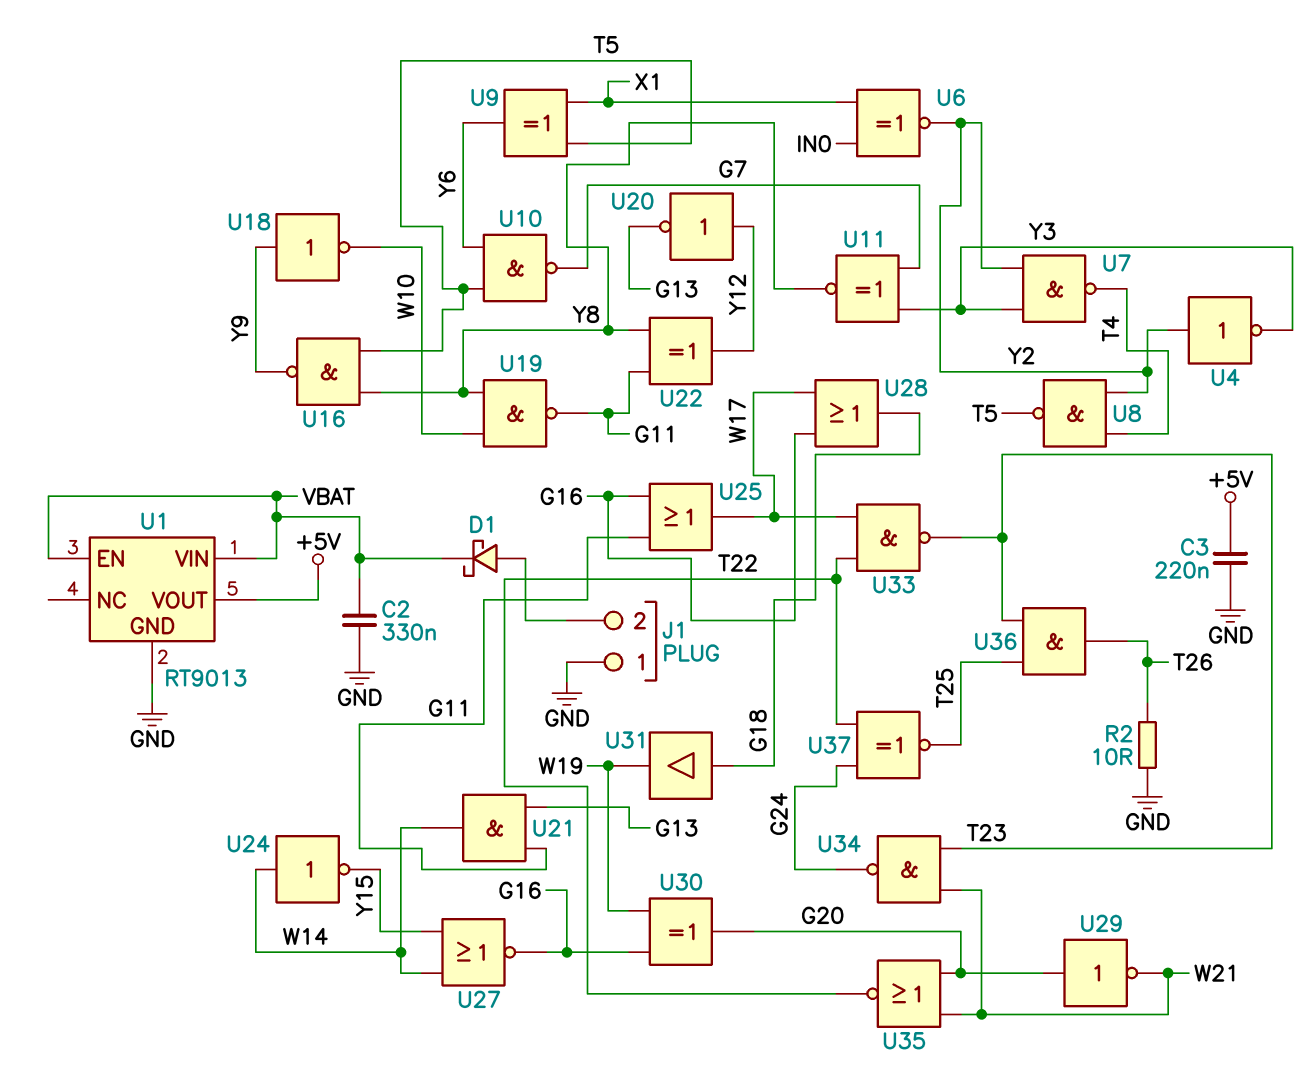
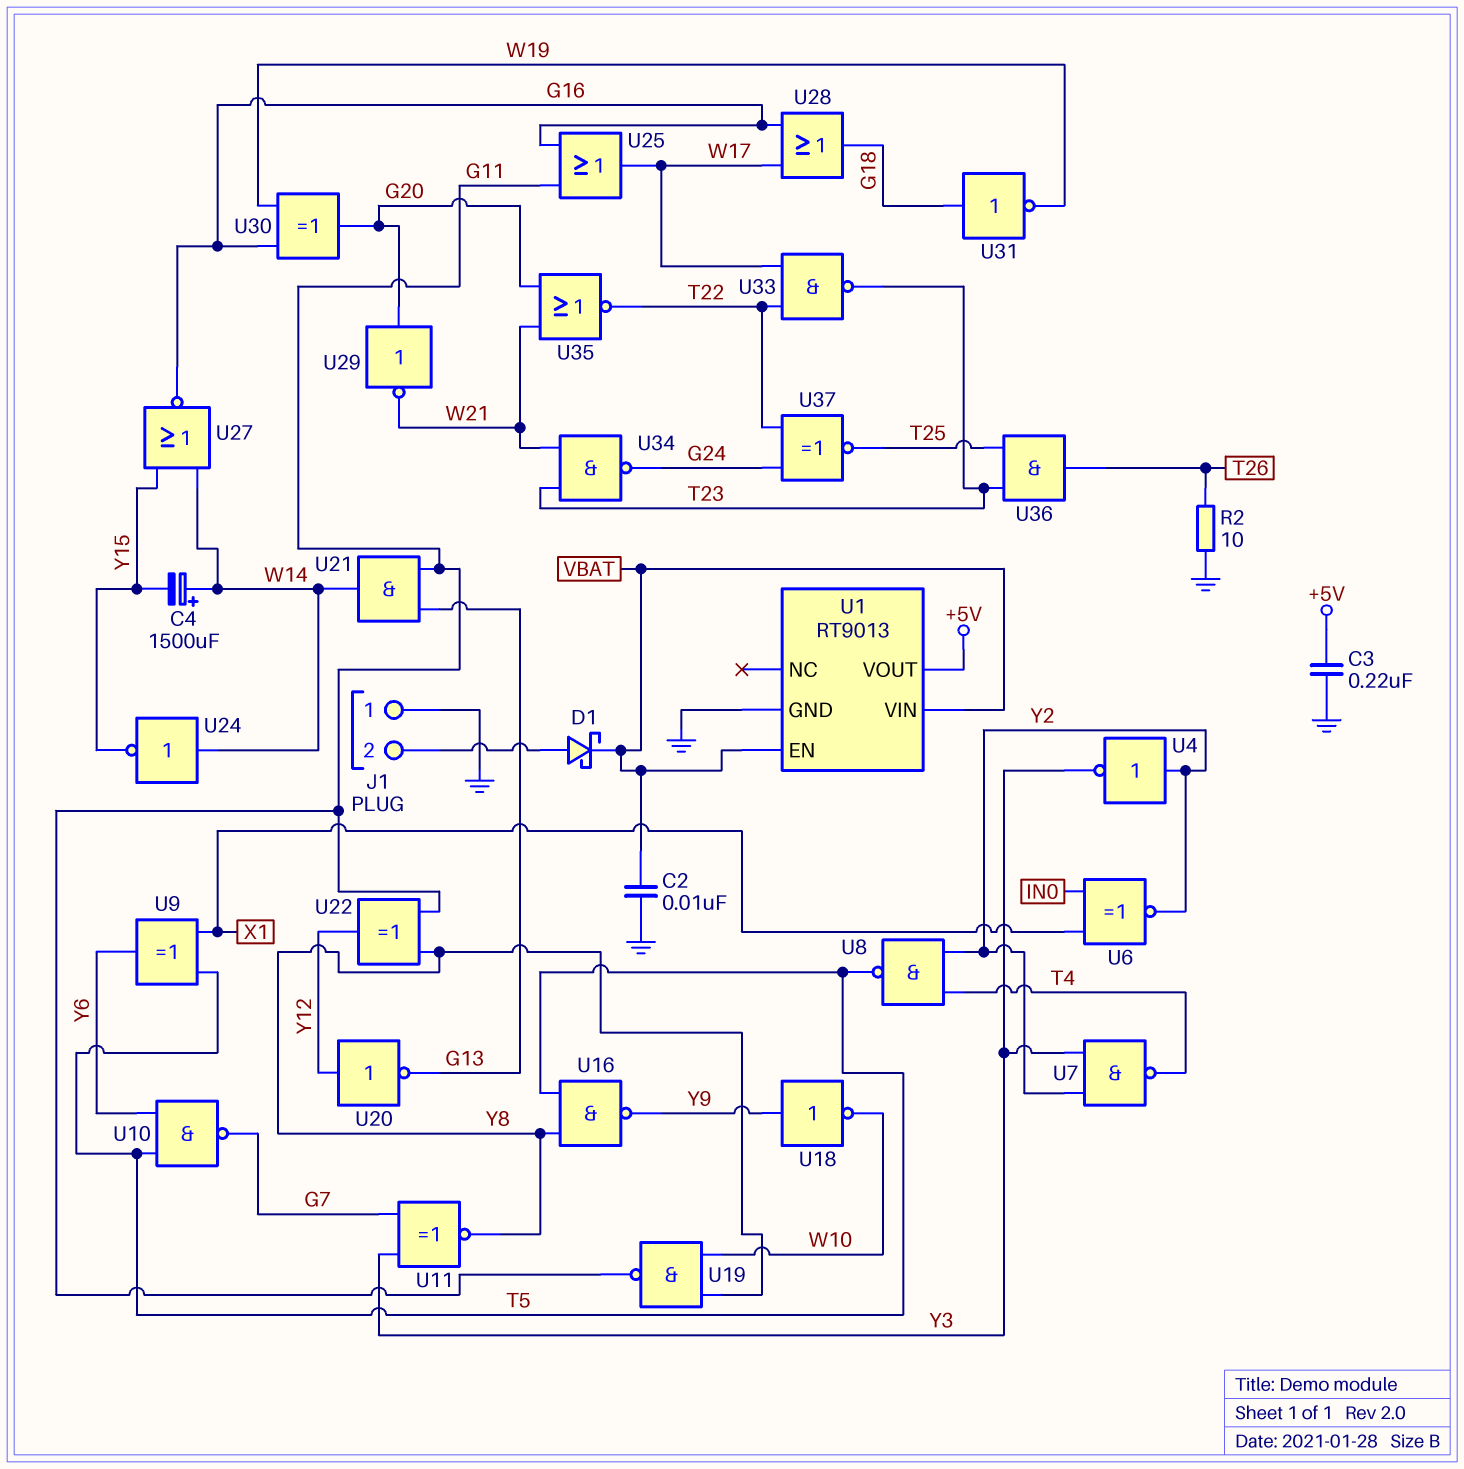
C2: 330nF (GND, VBAT) -> 10nF (GND, VBAT)
C4: none -> 1500uF (plus W14, minus Y15)
U31: buffer (in G18, out W19) -> NOT (in G18, out W19)

